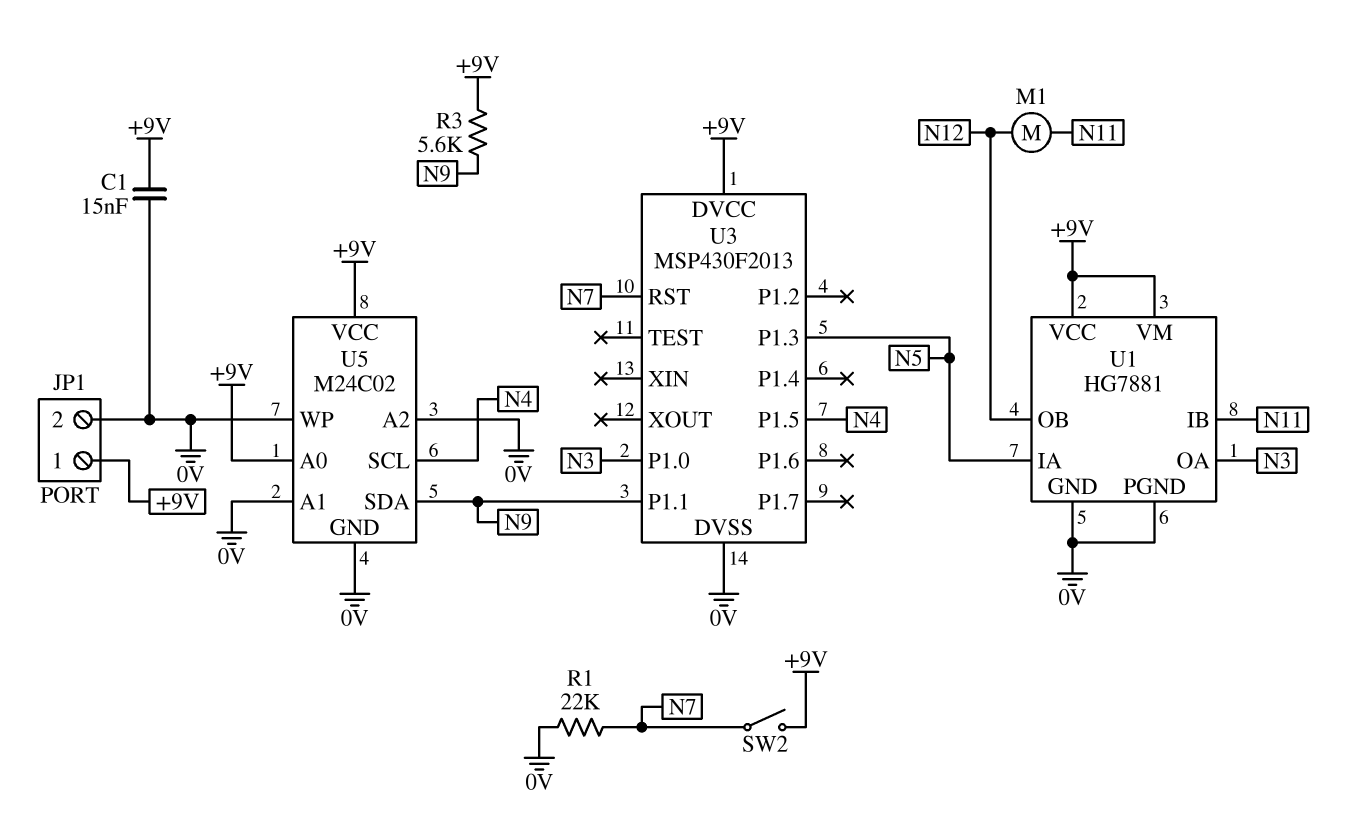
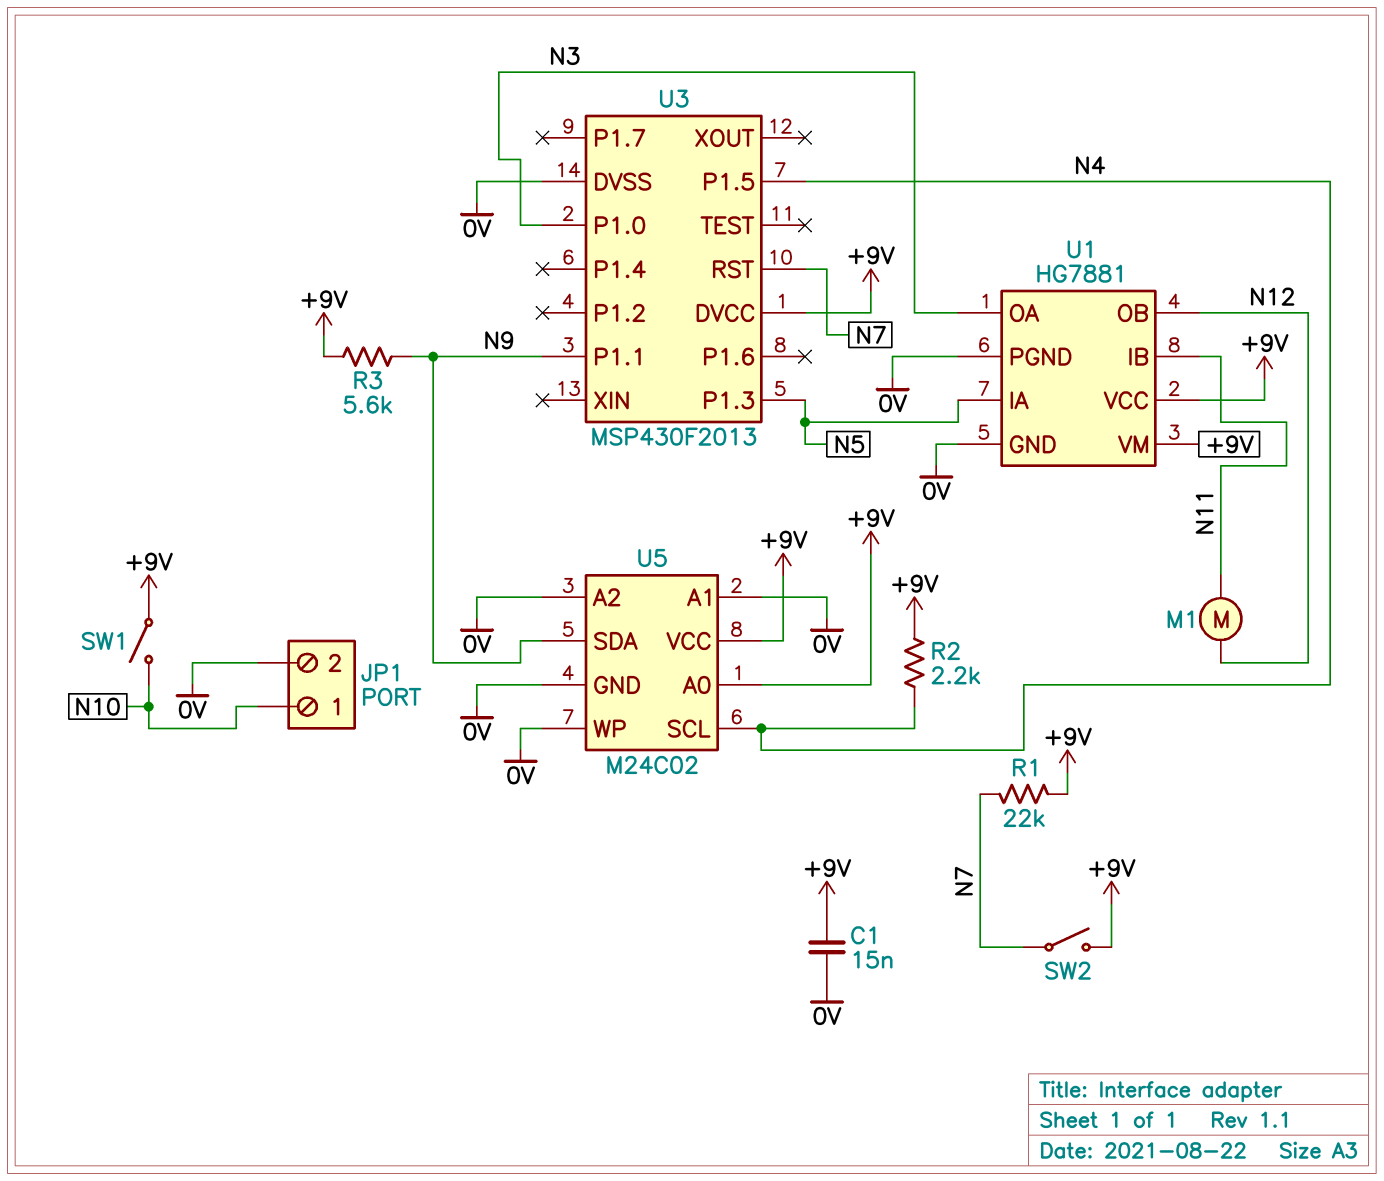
JP1 pin 1: +9V -> N10
R1: 22k (0V, N7) -> 22k (+9V, N7)
R2: none -> 2.2k (+9V, N4)
SW1: none -> switch (+9V, N10)

